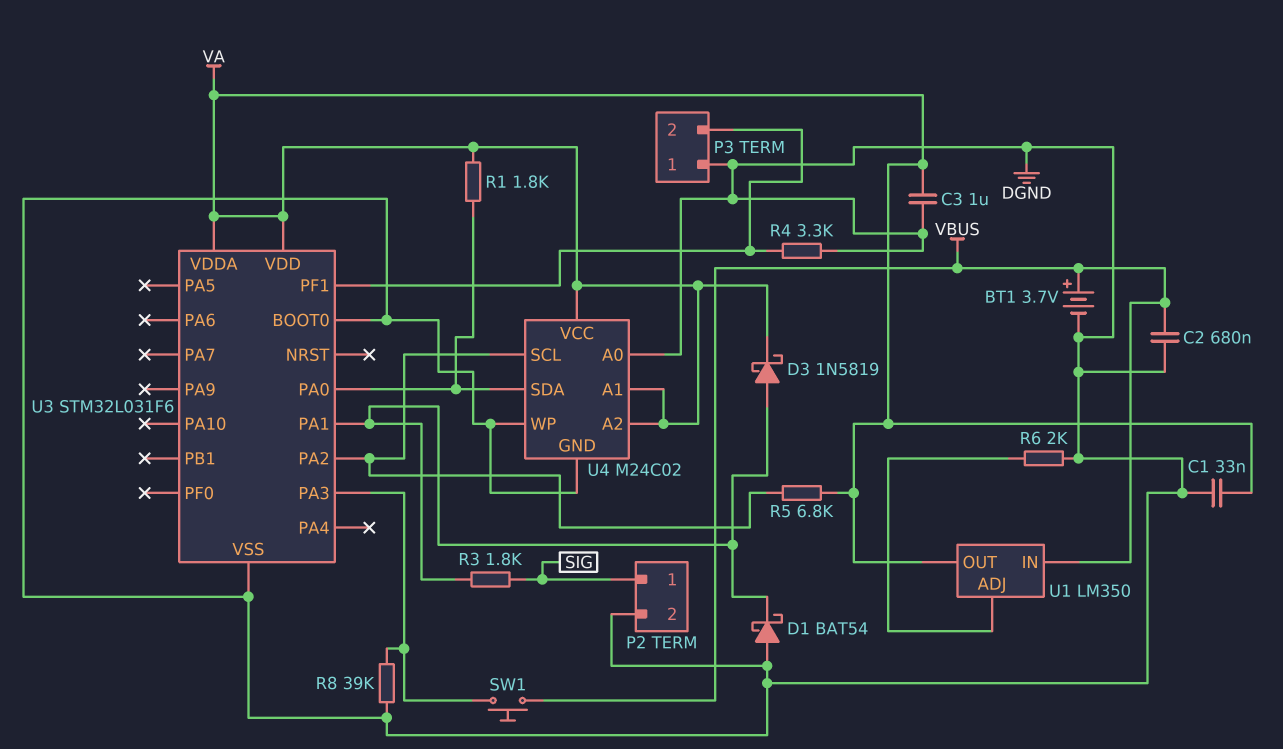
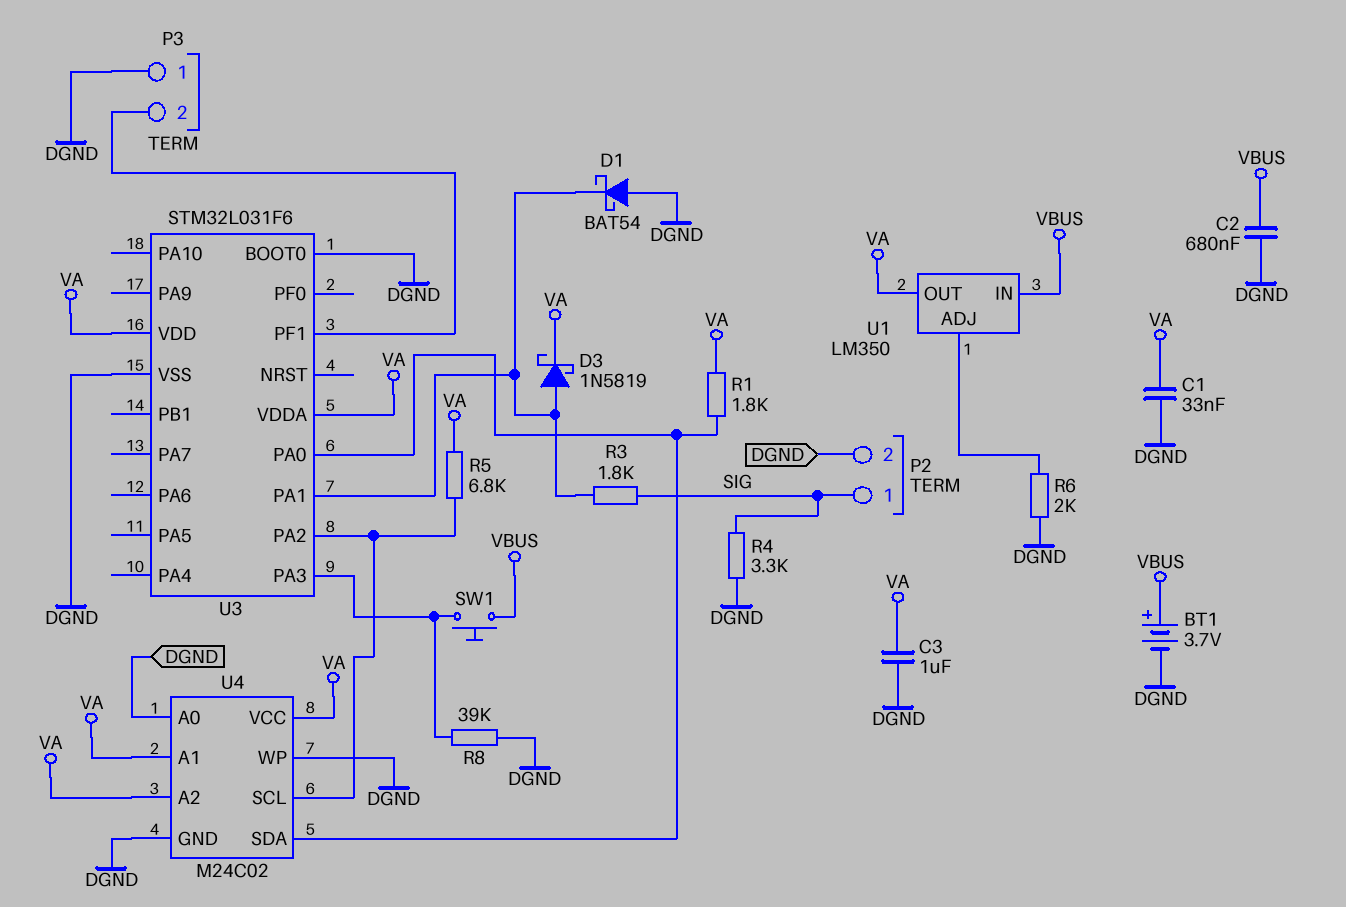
R4: 3.3k (DGND, P3/2) -> 3.3k (DGND, SIG)

